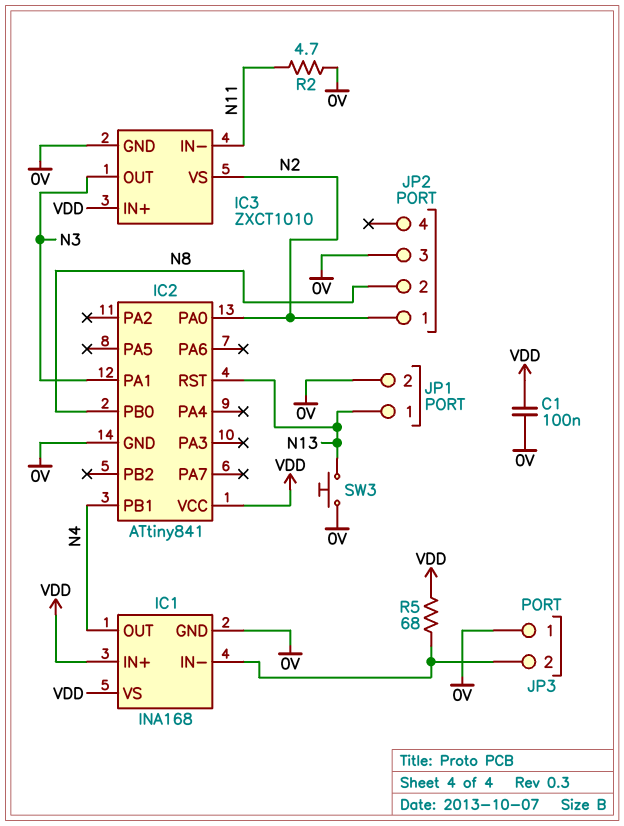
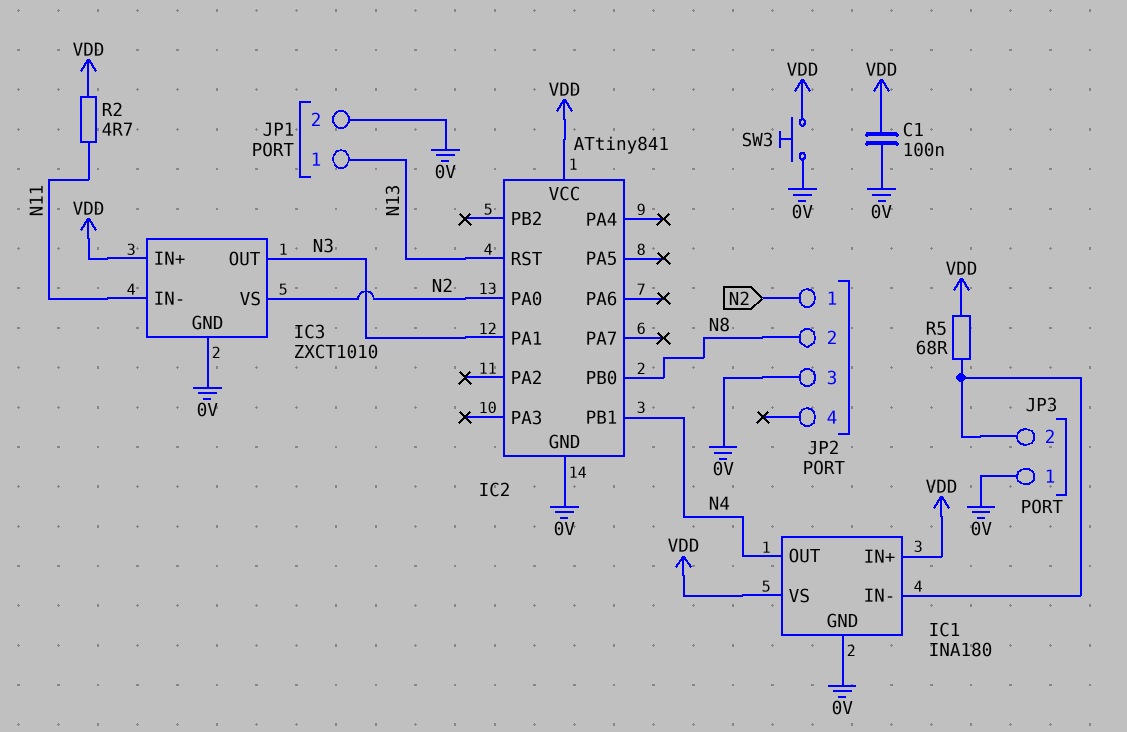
IC1: INA168 -> INA180
R2: 4.7 (0V, N11) -> 4.7 (N11, VDD)
SW3: button (0V, N13) -> button (0V, VDD)

